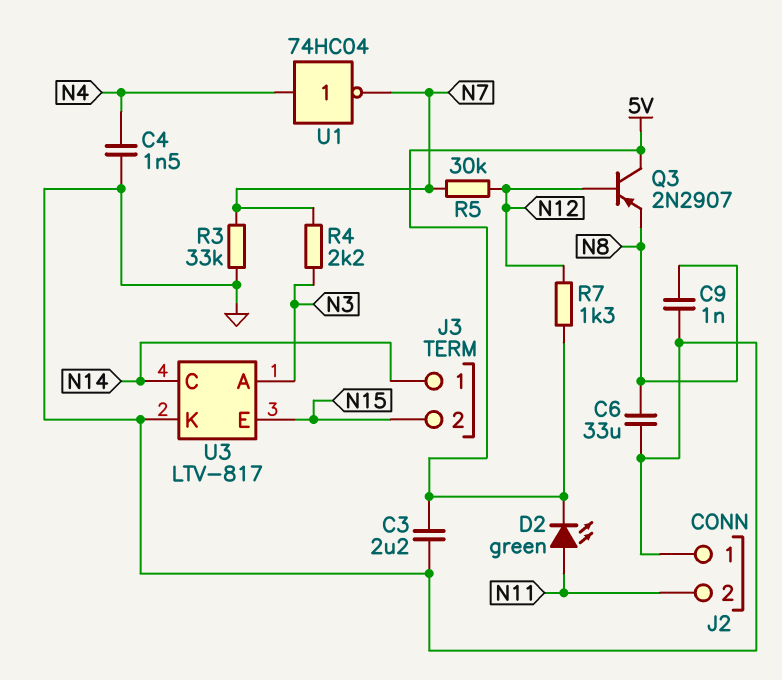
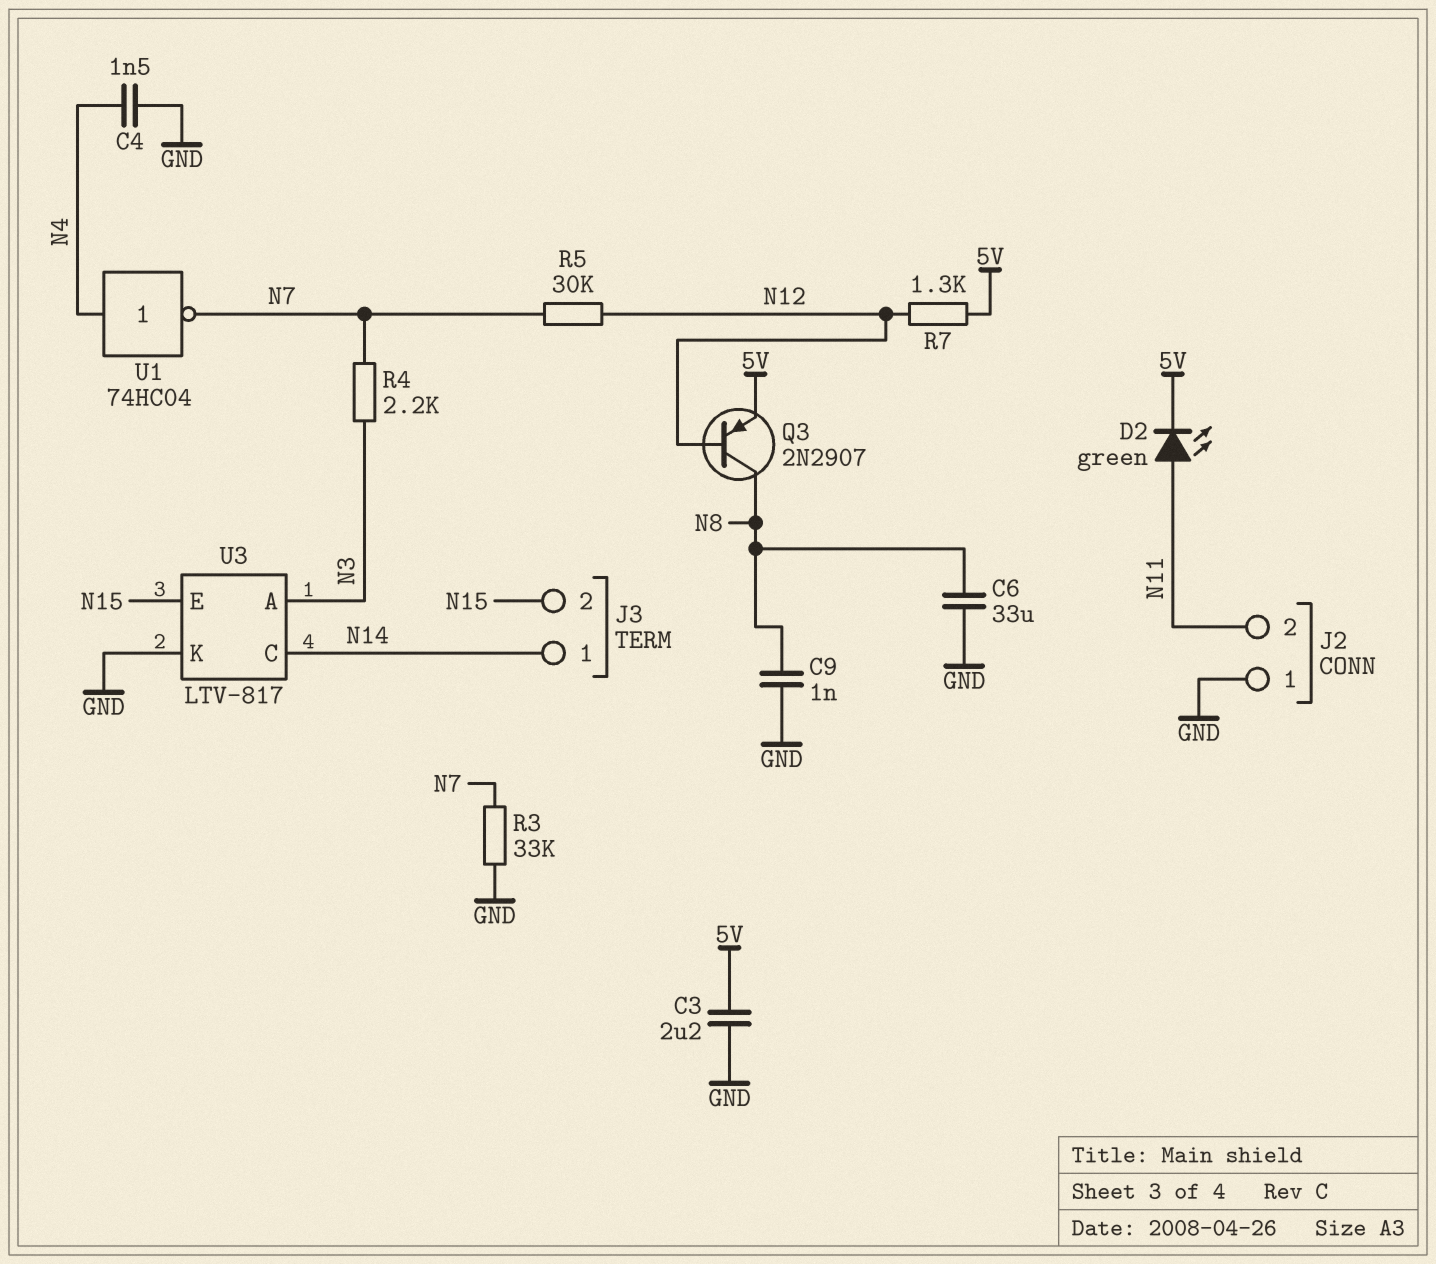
Q3: PNP 2N2907 (B N12, C 5V, E N8) -> PNP 2N2907 (B N12, C N8, E 5V)

